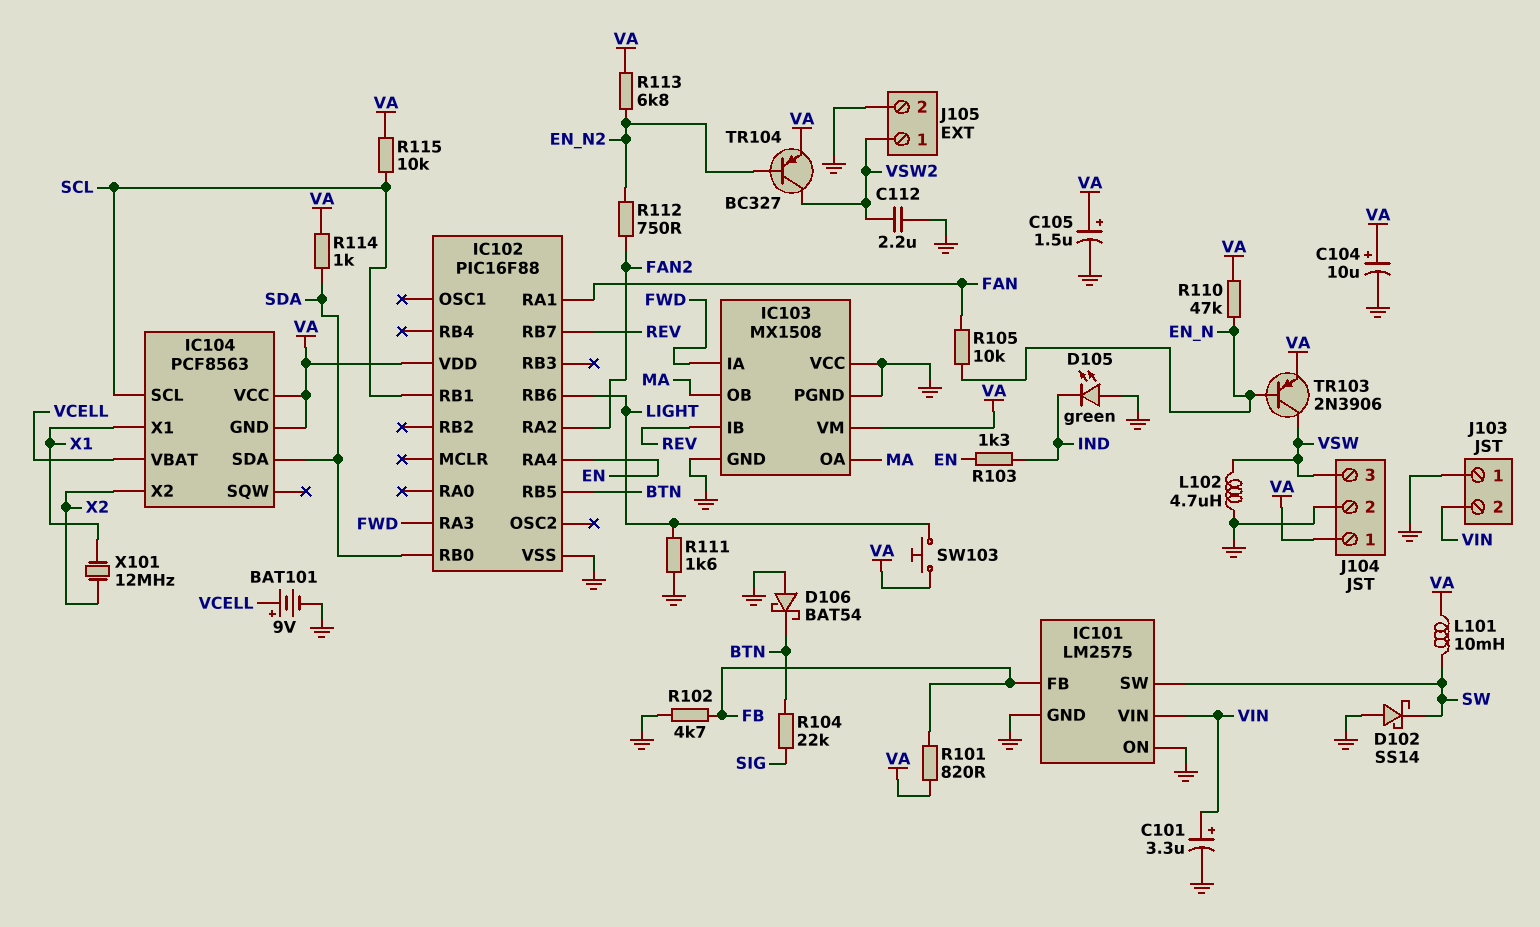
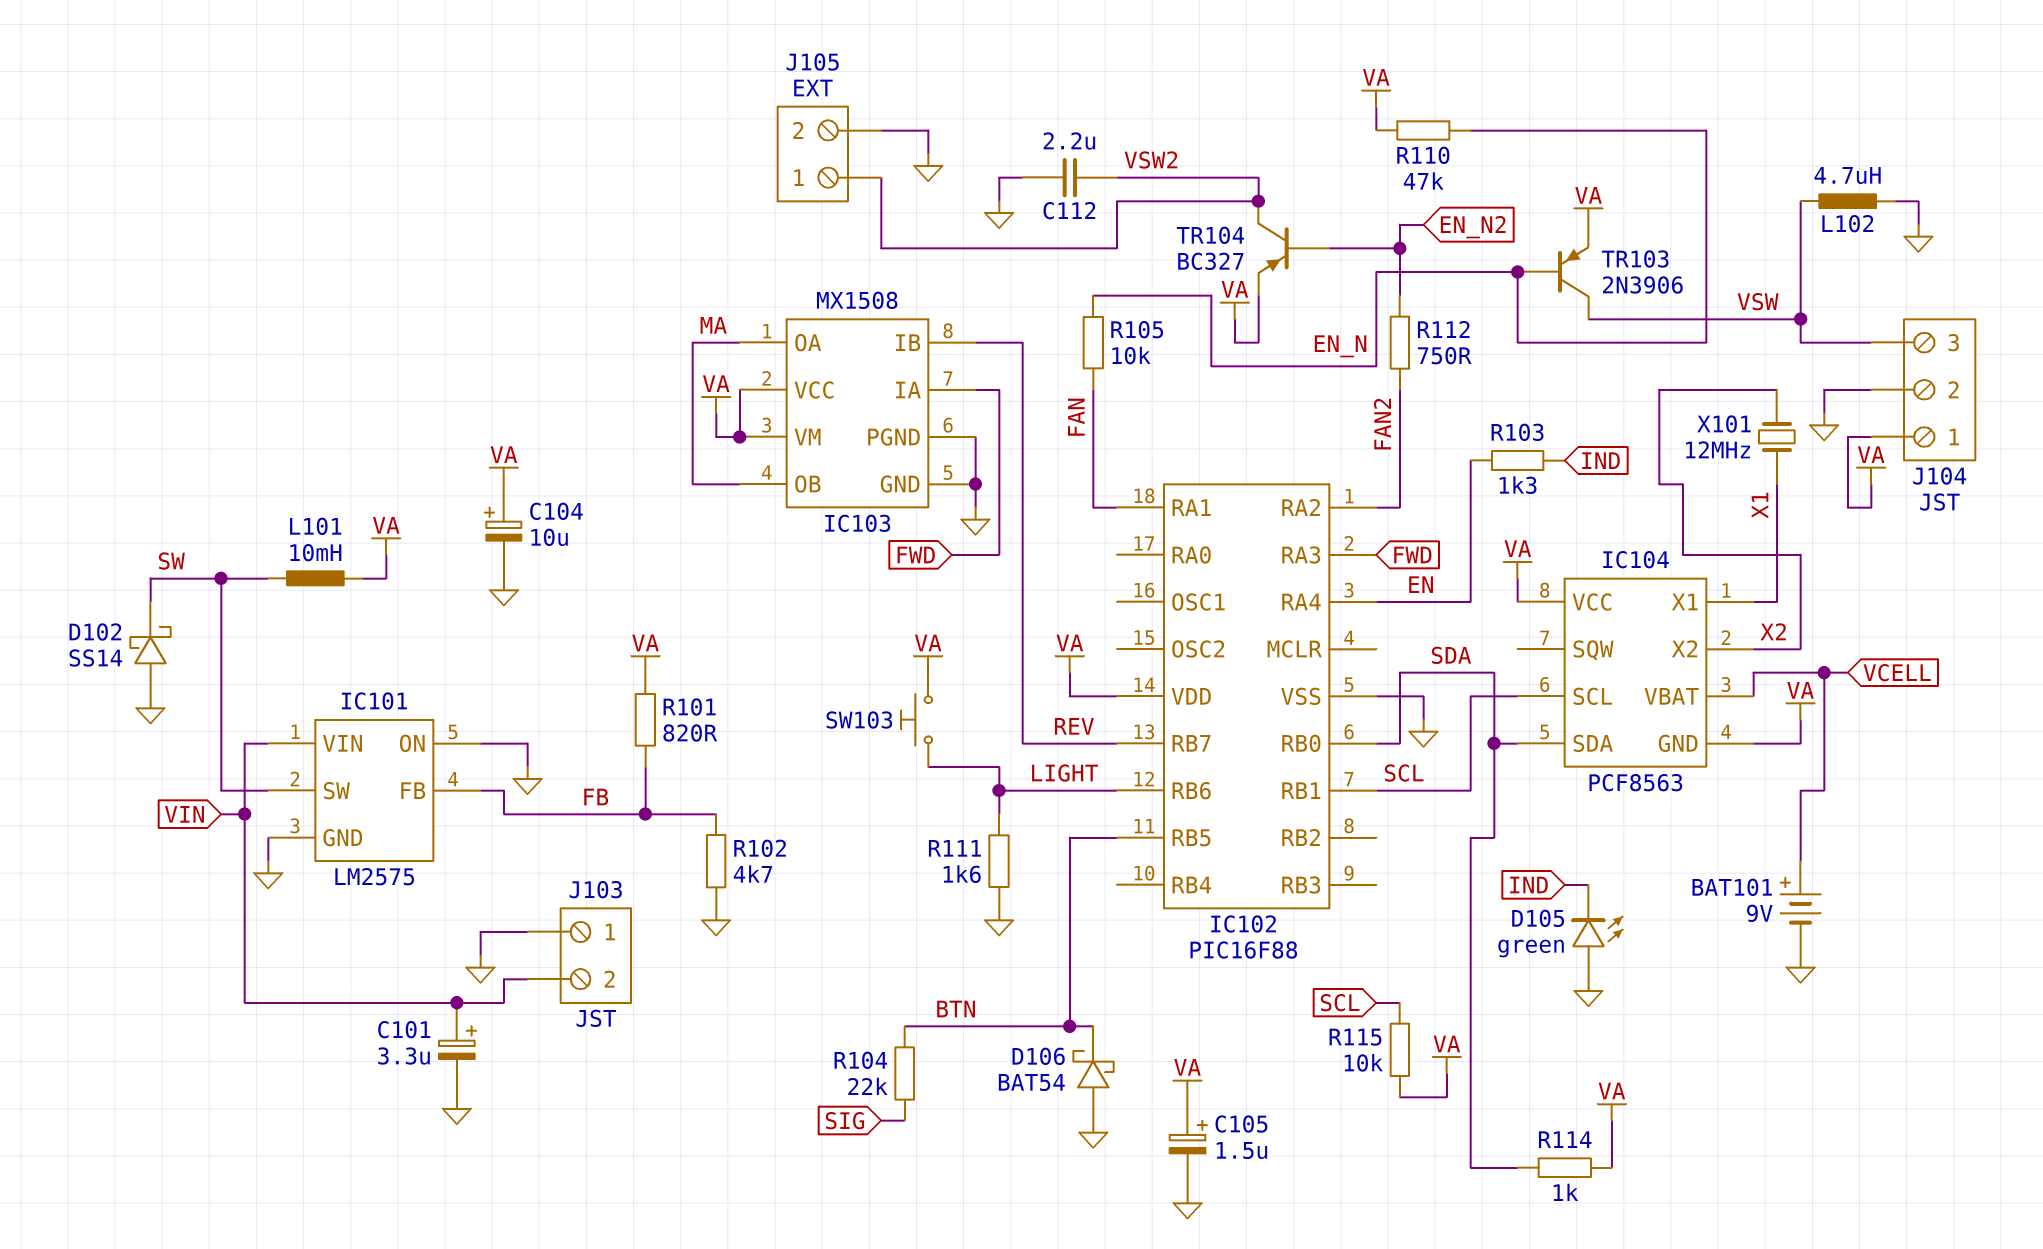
IC103 pin VCC: GND -> VA
R113: 6.8k (EN_N2, VA) -> none

